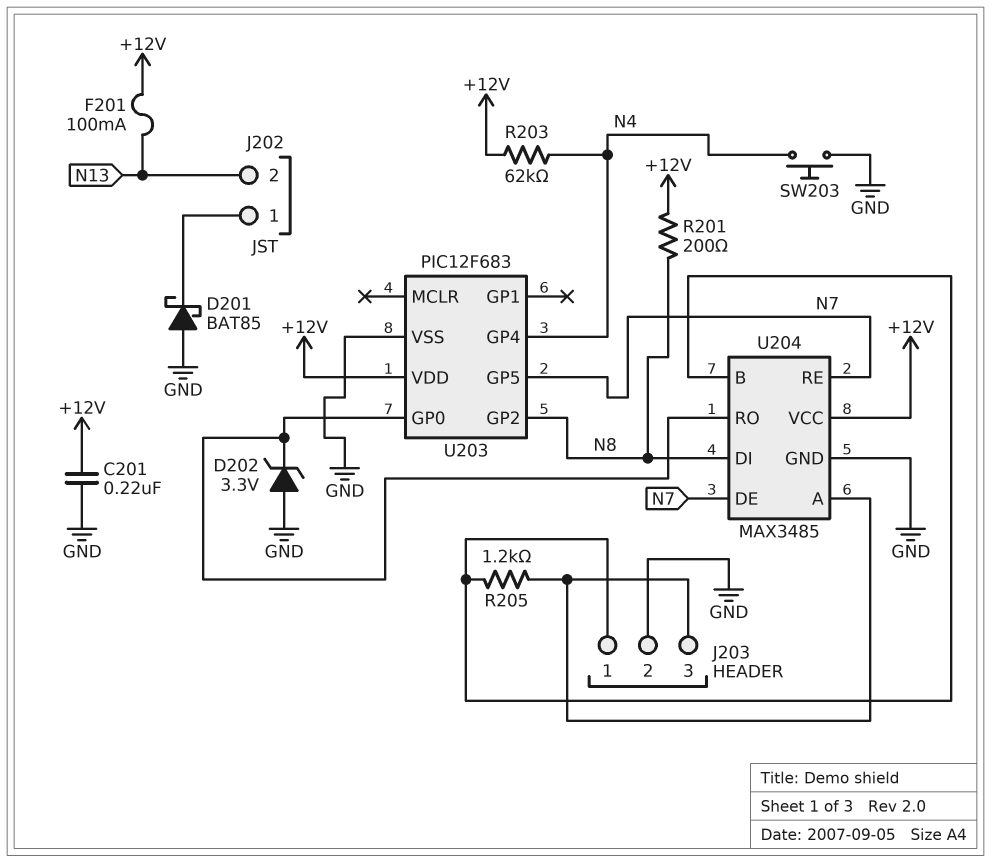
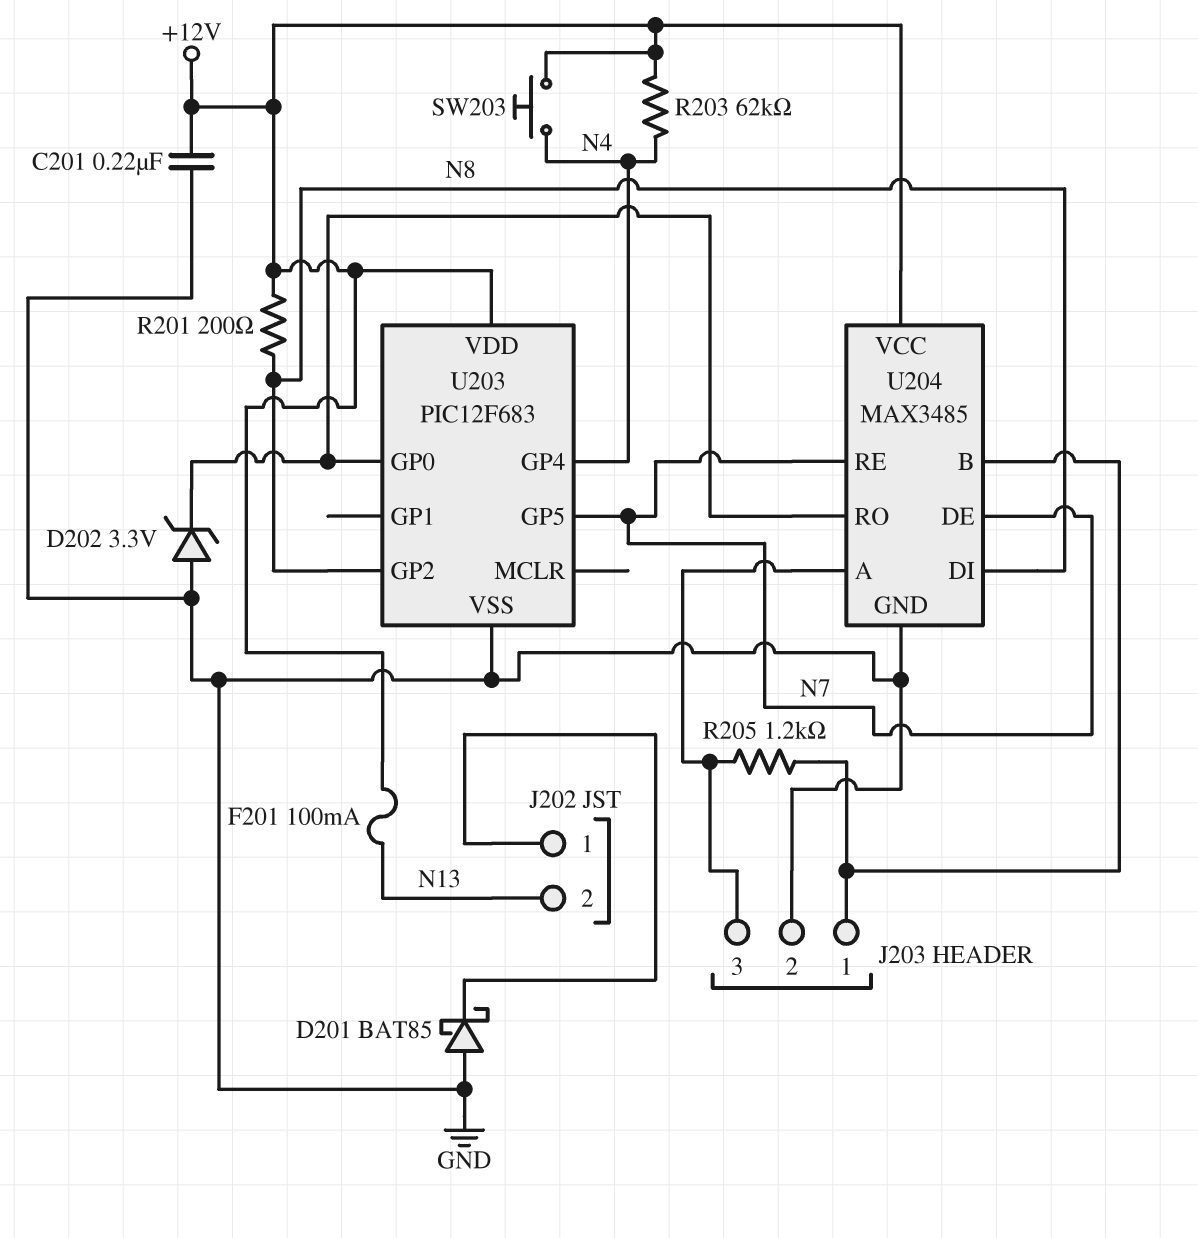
SW203: button (GND, N4) -> button (+12V, N4)

